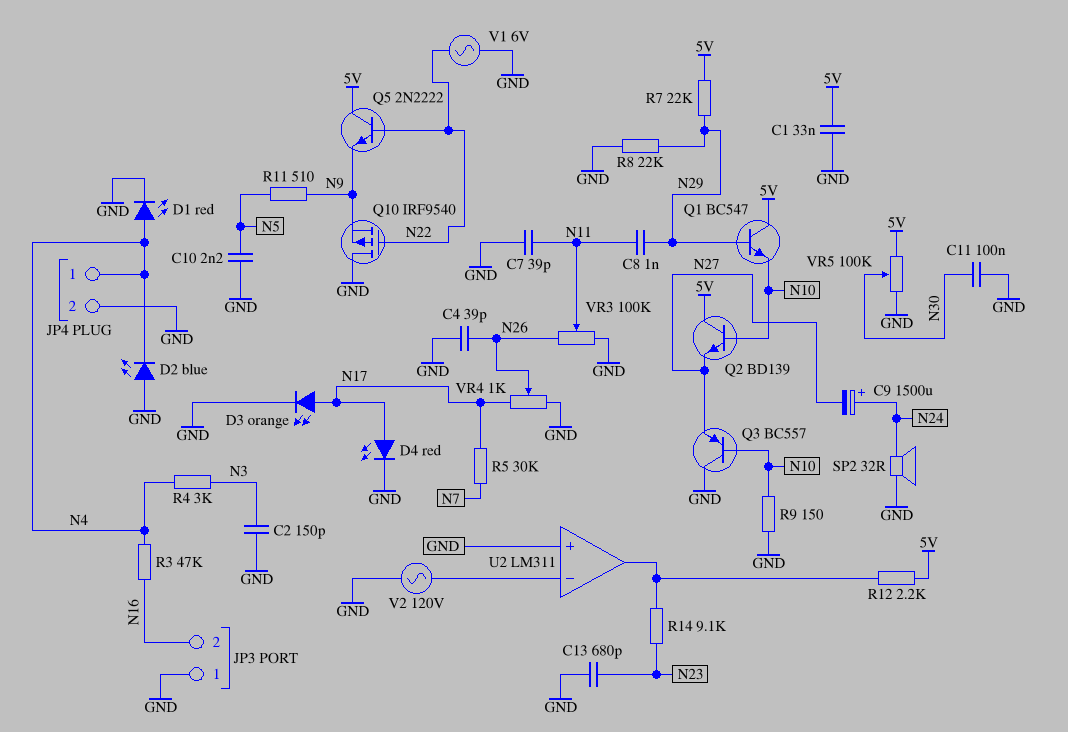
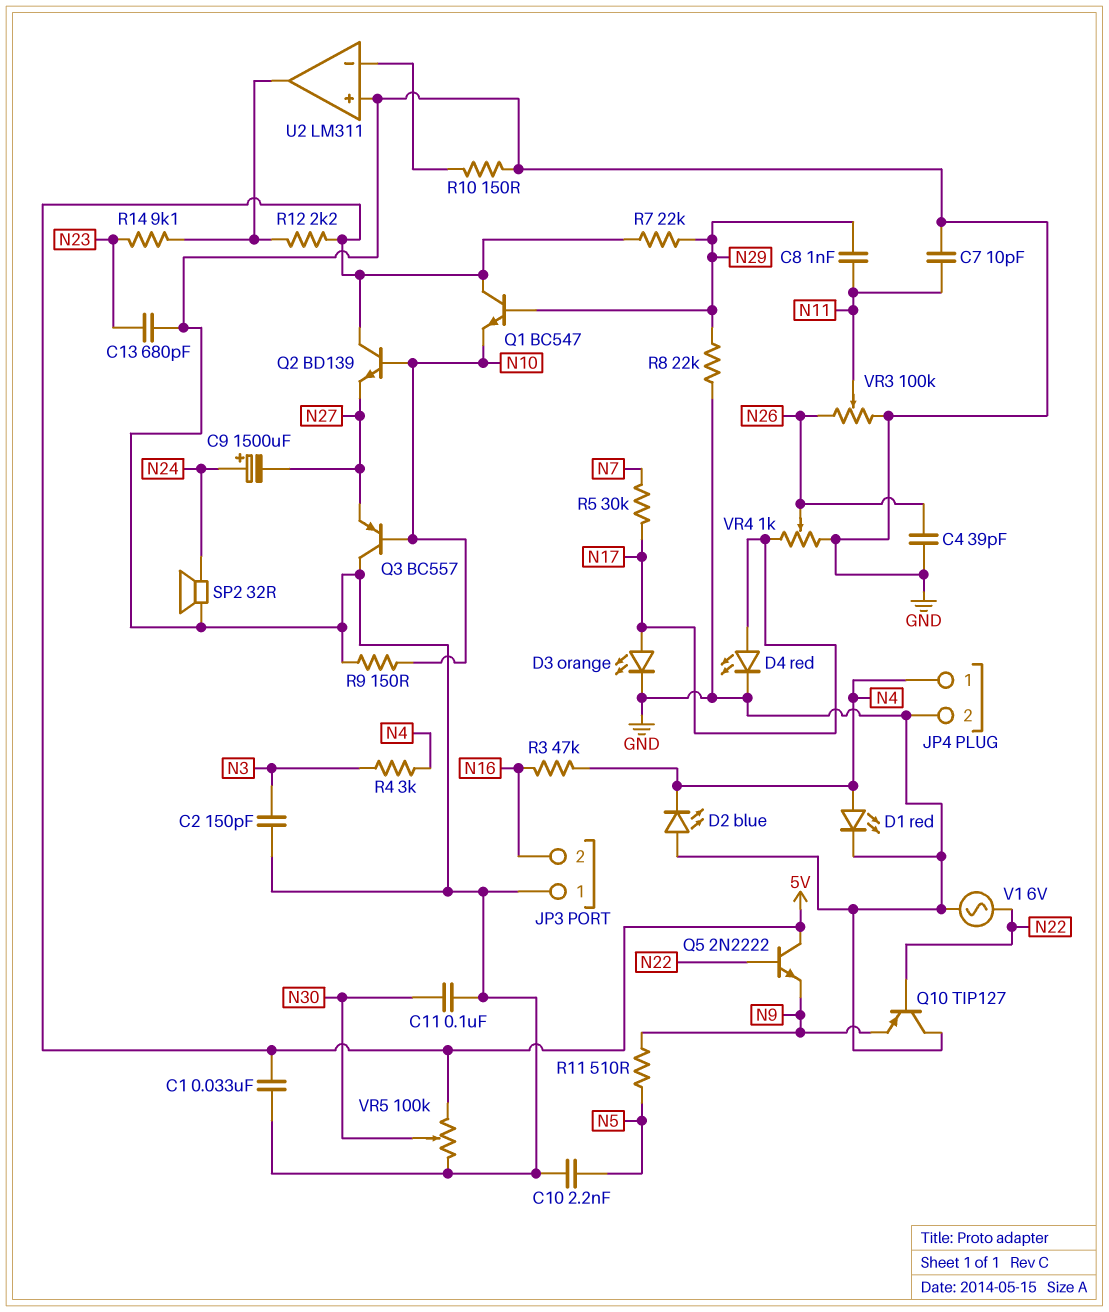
C7: 39pF (GND, N11) -> 10pF (GND, N11)
Q10: PMOS IRF9540 (G N22, D GND, S N9) -> PNP TIP127 (B N22, C GND, E N9)
R10: none -> 150 (GND, U2/in-)
V2: AC 120V (GND, U2/in-) -> none

